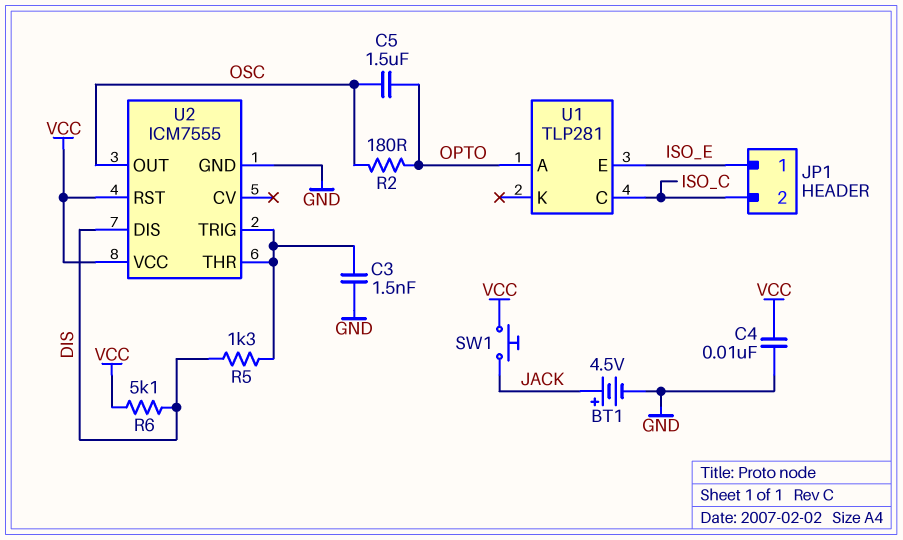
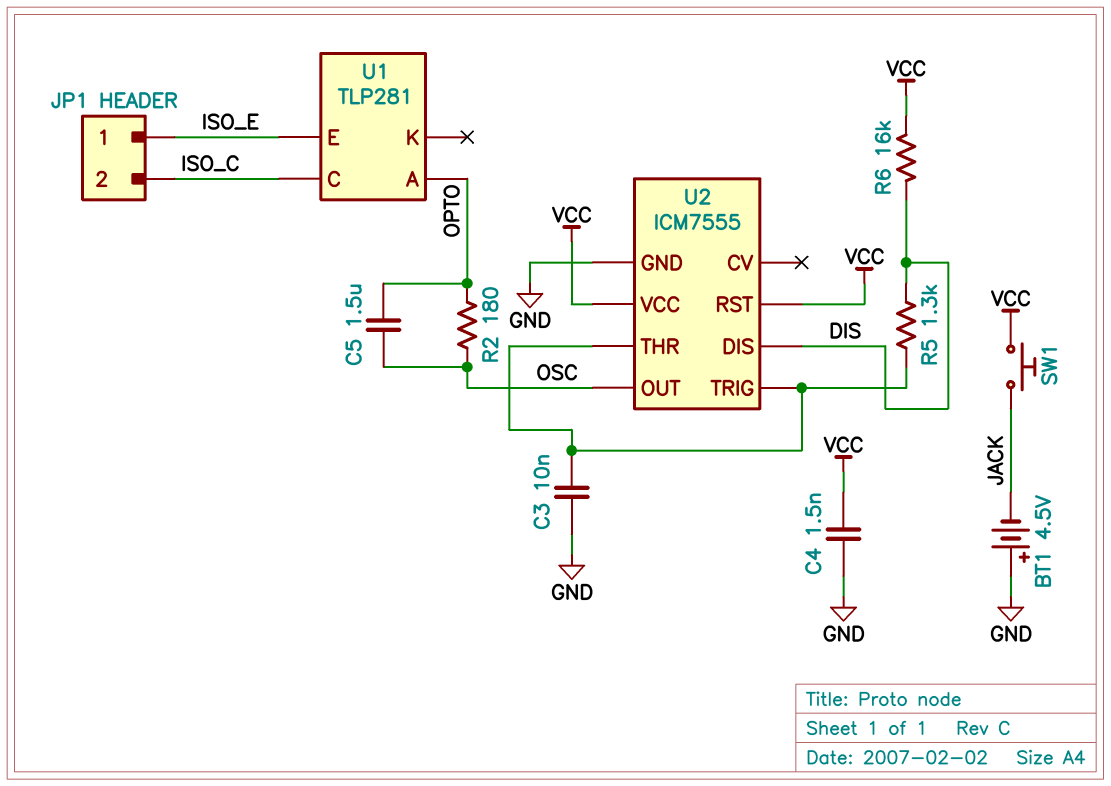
BT1: 4.5V (plus JACK, minus GND) -> 4.5V (plus GND, minus JACK)
C3: 1.5nF (GND, U2/THR) -> 10nF (GND, U2/THR)
C4: 10nF (GND, VCC) -> 1.5nF (GND, VCC)
R6: 5.1k (DIS, VCC) -> 16k (DIS, VCC)

